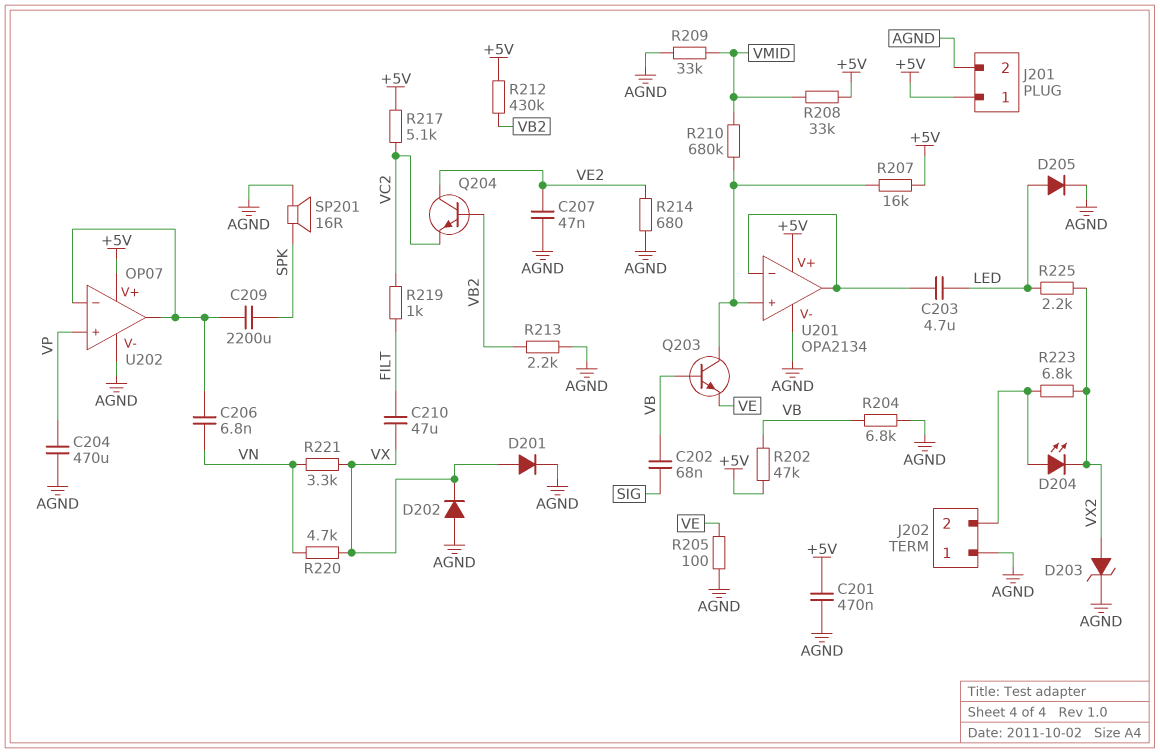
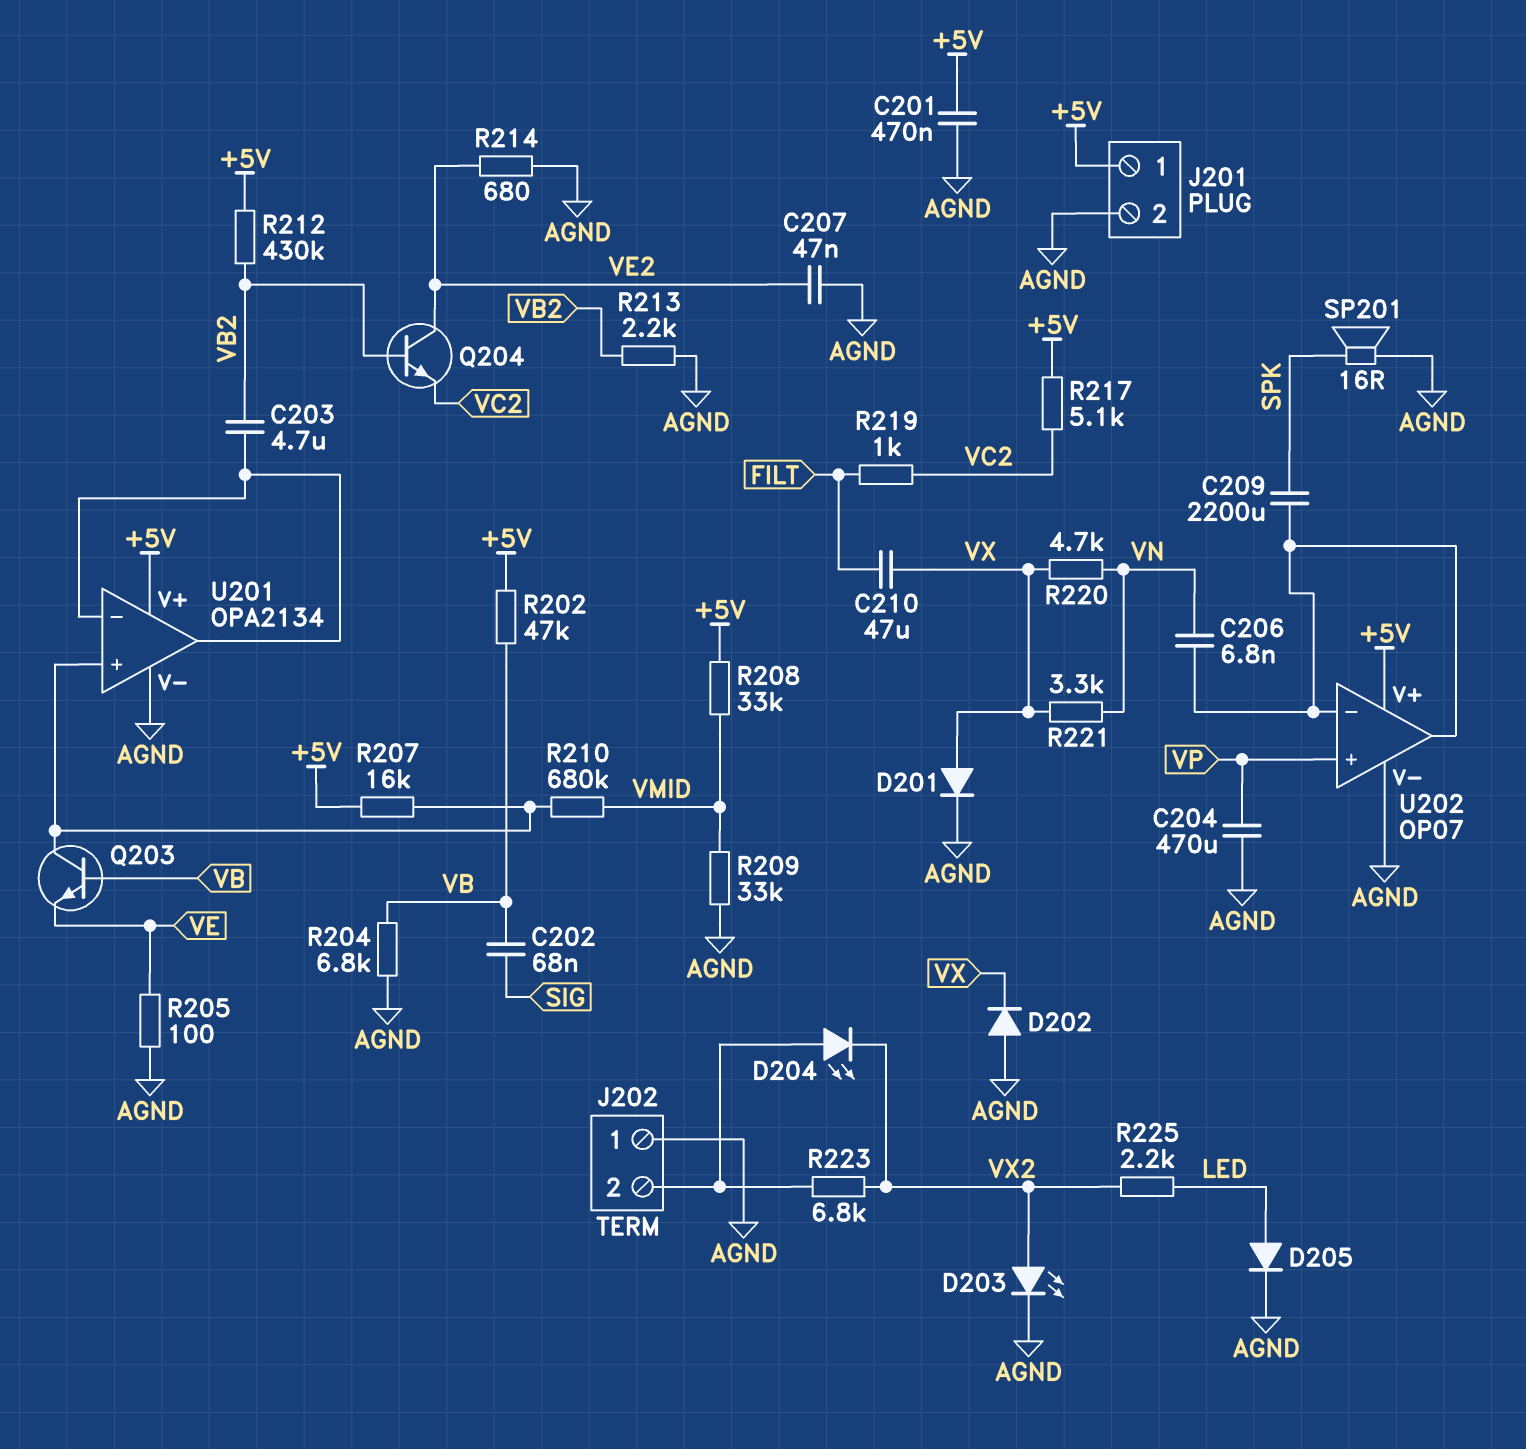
C203: 4.7uF (LED, U201/in-) -> 4.7uF (U201/in-, VB2)
D203: zener (A VX2, K AGND) -> LED (A VX2, K AGND)

